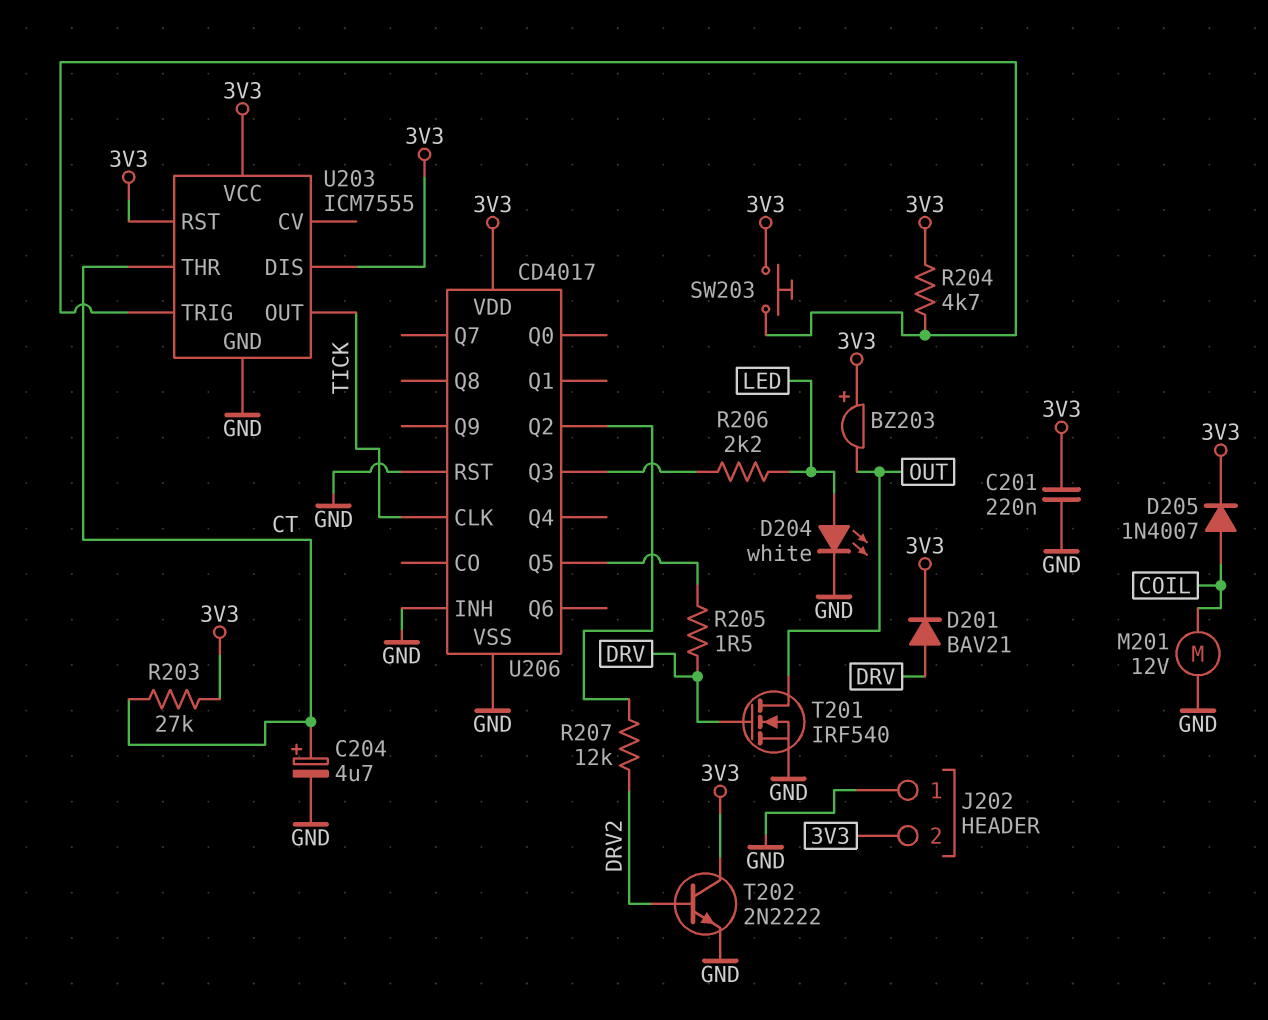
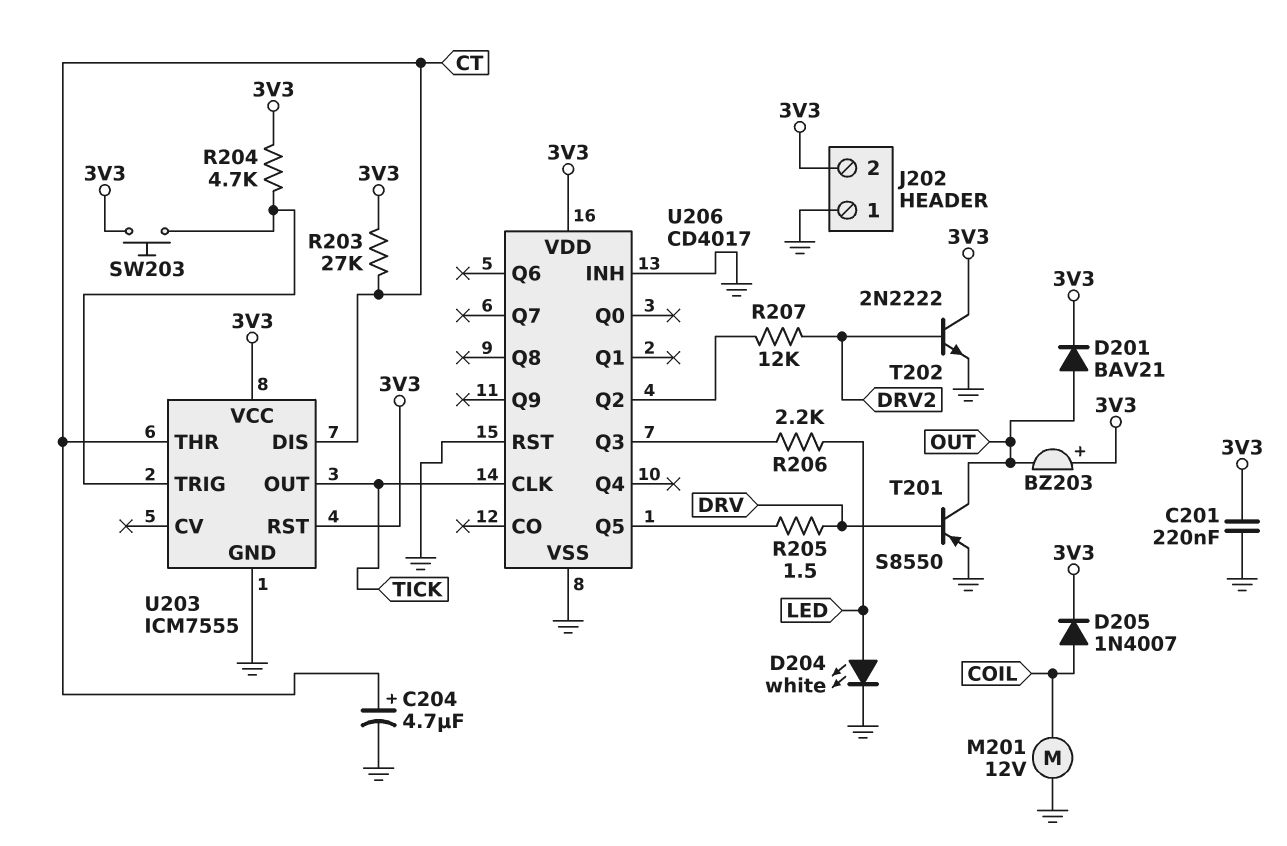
D201: diode BAV21 (A DRV, K 3V3) -> diode BAV21 (A OUT, K 3V3)
T201: NMOS IRF540 (G DRV, D OUT, S GND) -> PNP S8550 (B DRV, C OUT, E GND)
U203 pin DIS: 3V3 -> CT

